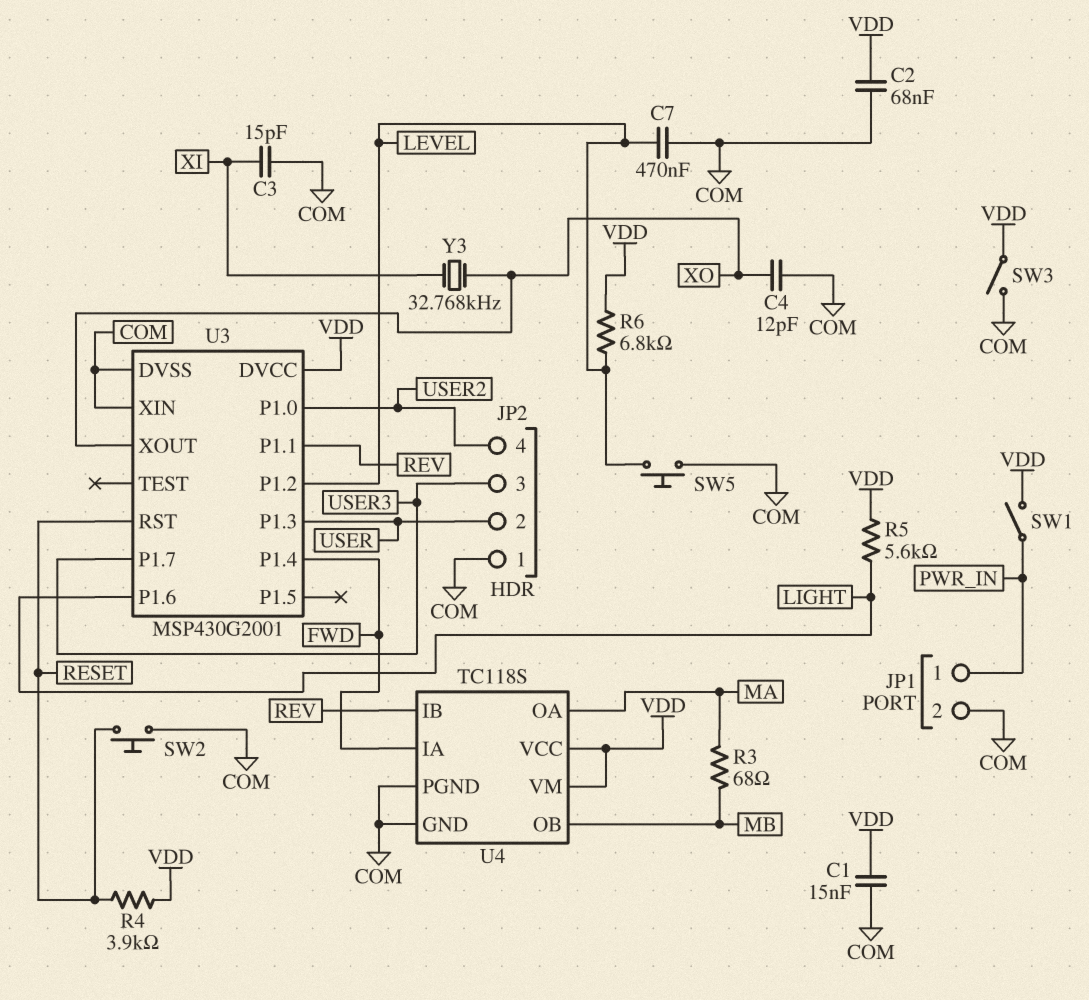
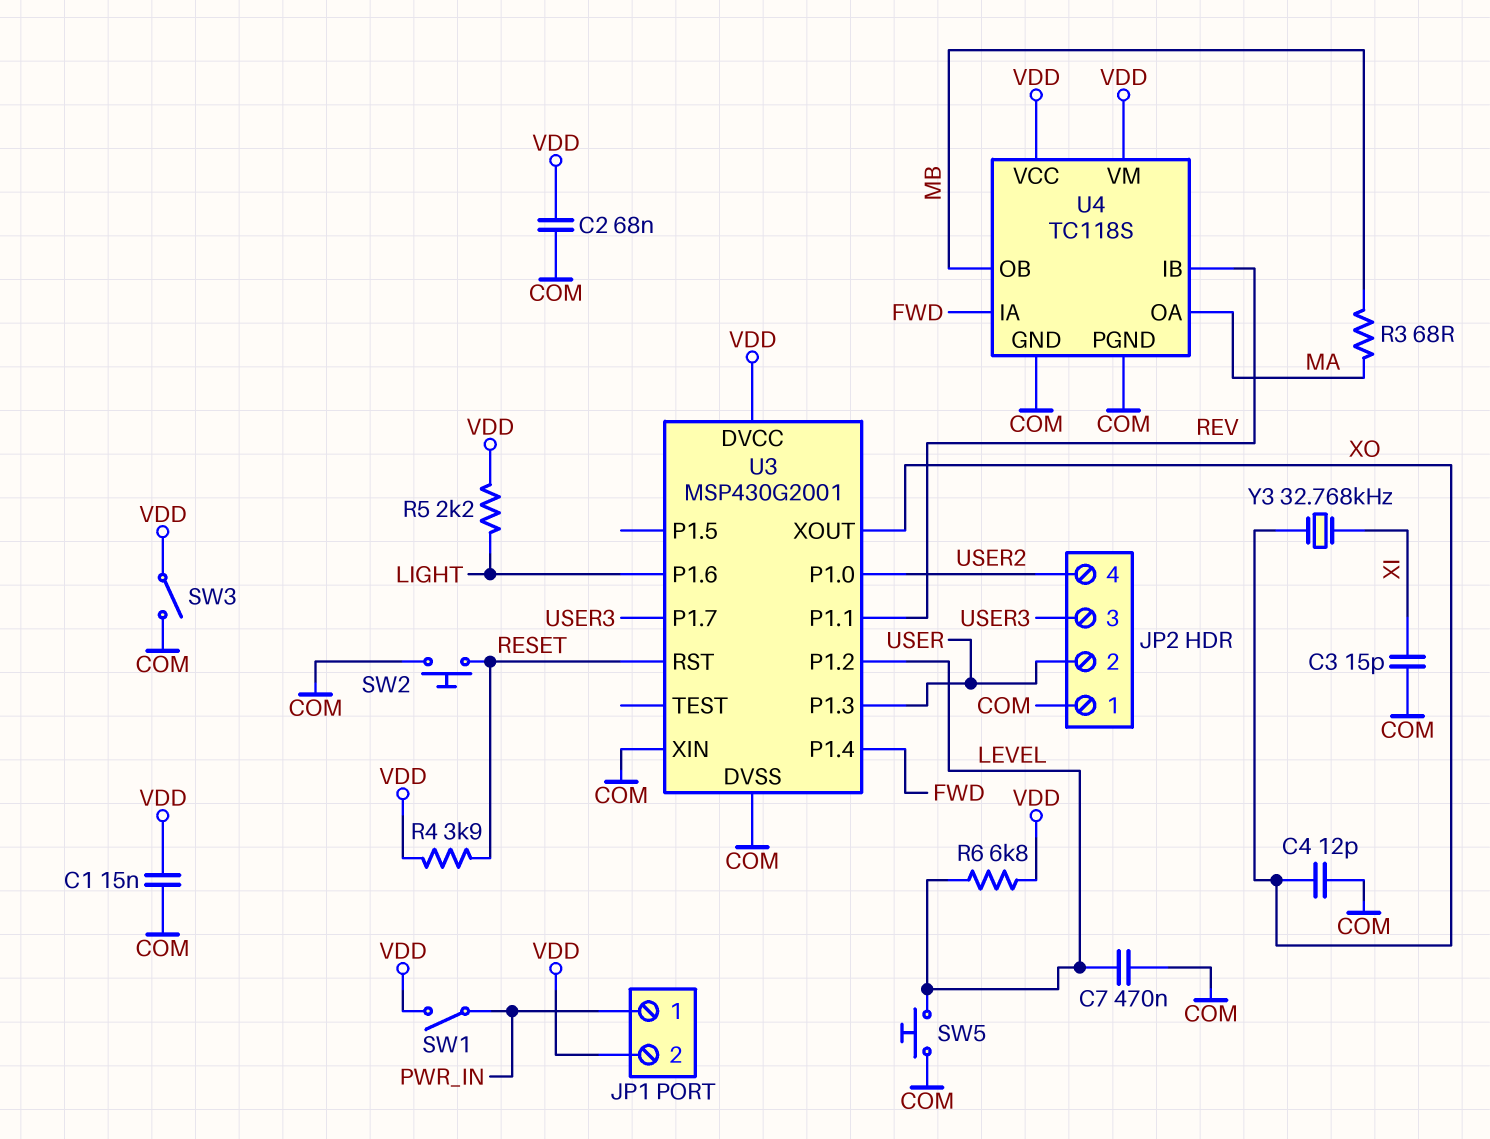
JP1 pin 2: COM -> VDD
R5: 5.6k (LIGHT, VDD) -> 2.2k (LIGHT, VDD)

